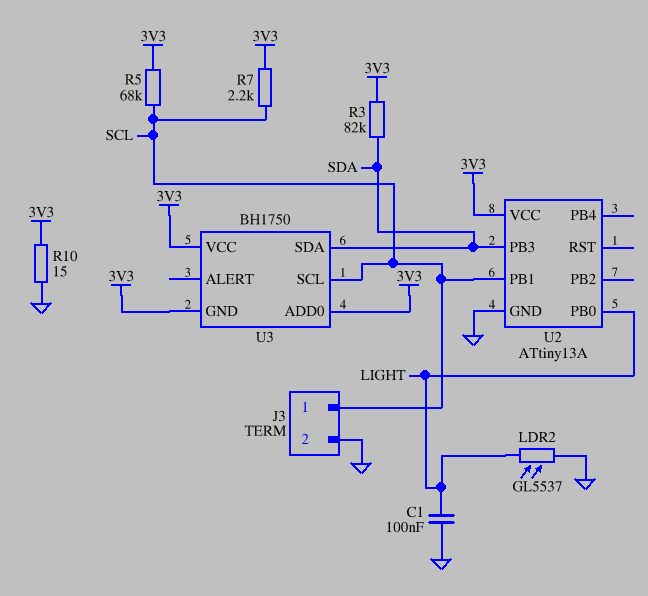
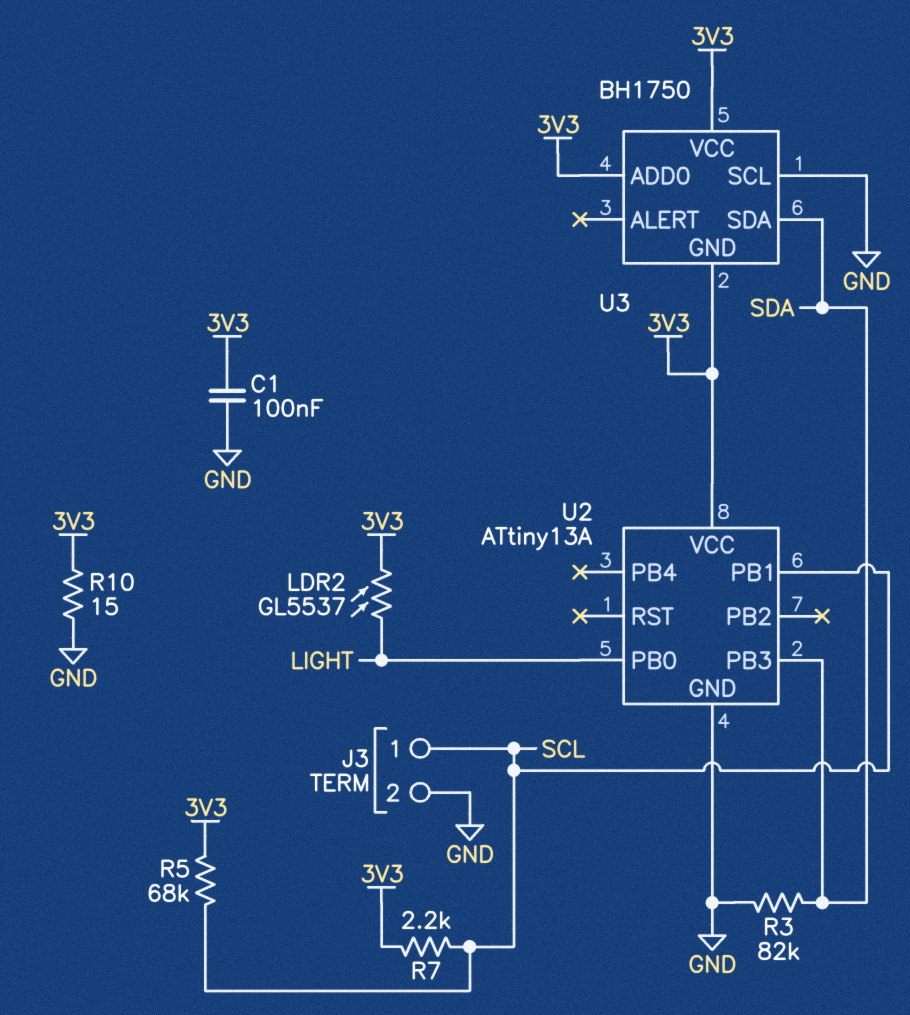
C1: 100nF (GND, LIGHT) -> 100nF (3V3, GND)
LDR2: GL5537 (GND, LIGHT) -> GL5537 (3V3, LIGHT)
R3: 82k (3V3, SDA) -> 82k (GND, SDA)
U3 pin SCL: SCL -> GND

